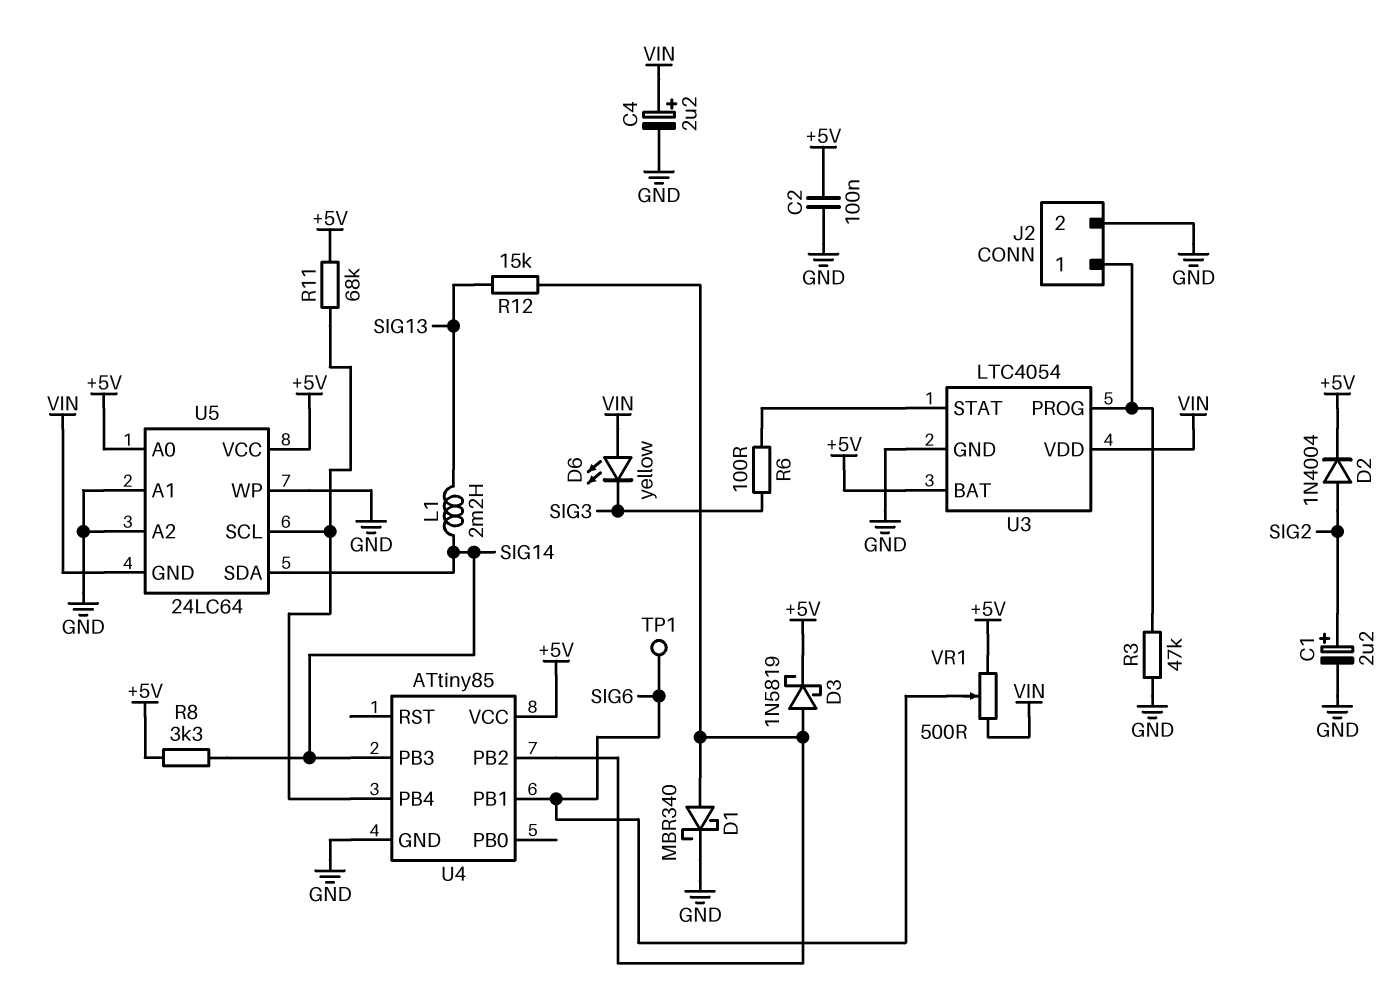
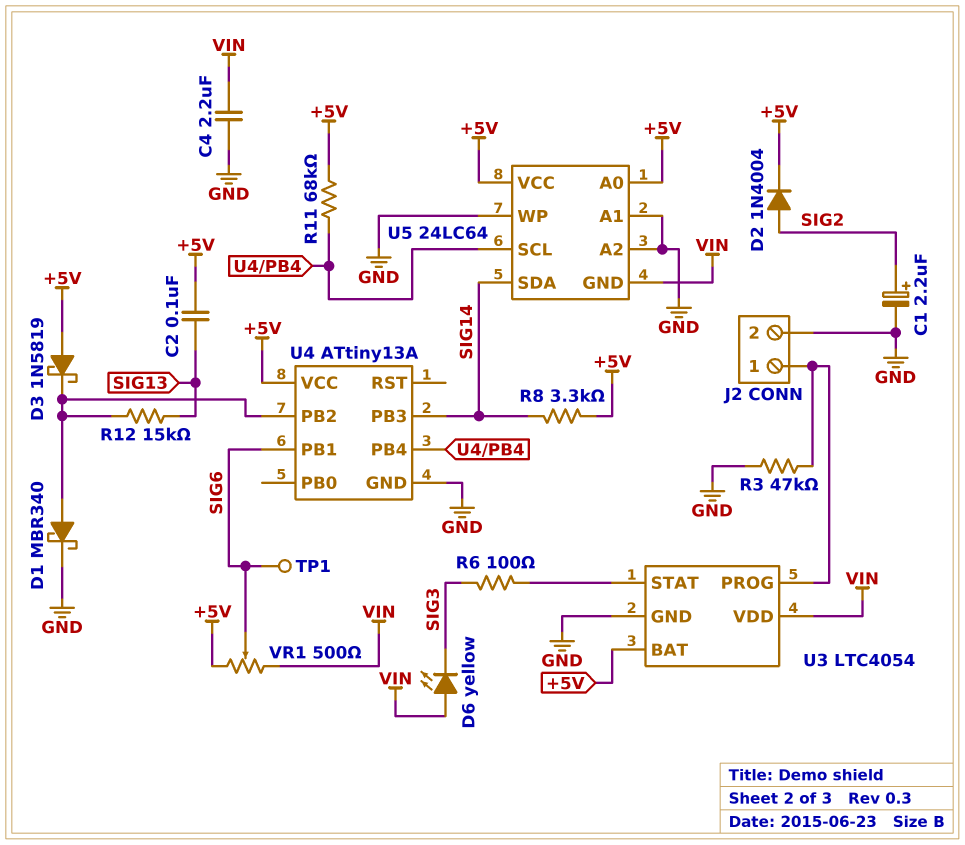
C2: 100nF (+5V, GND) -> 100nF (+5V, SIG13)
C4: 2.2uF (plus VIN, minus GND) -> 2.2uF (GND, VIN)
D3: schottky 1N5819 (A U4/PB2, K +5V) -> schottky 1N5819 (A +5V, K U4/PB2)
L1: 2.2mH (SIG13, SIG14) -> none
U4: ATtiny85 -> ATtiny13A

